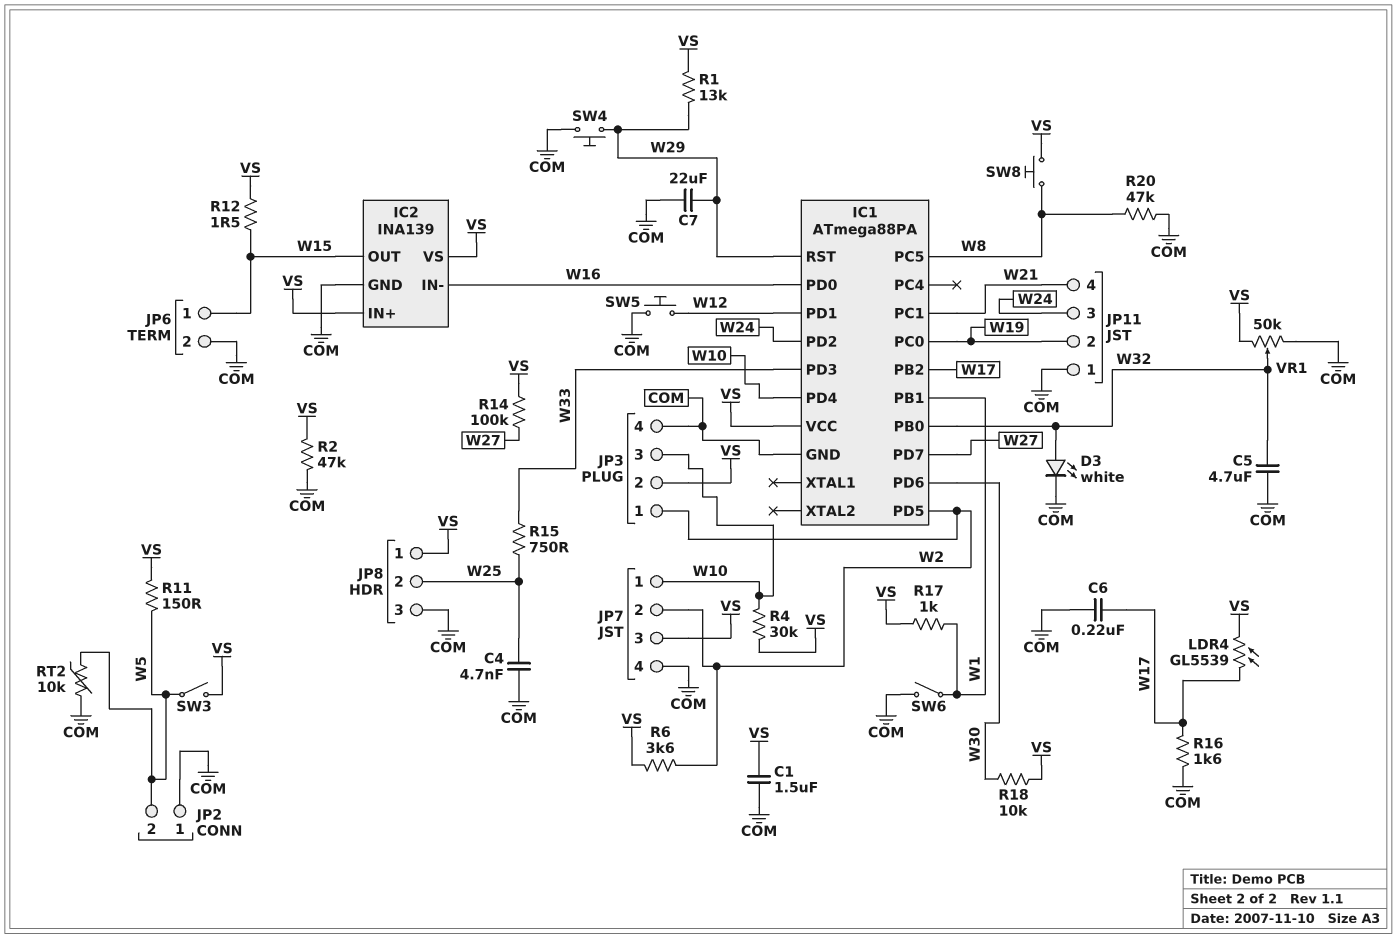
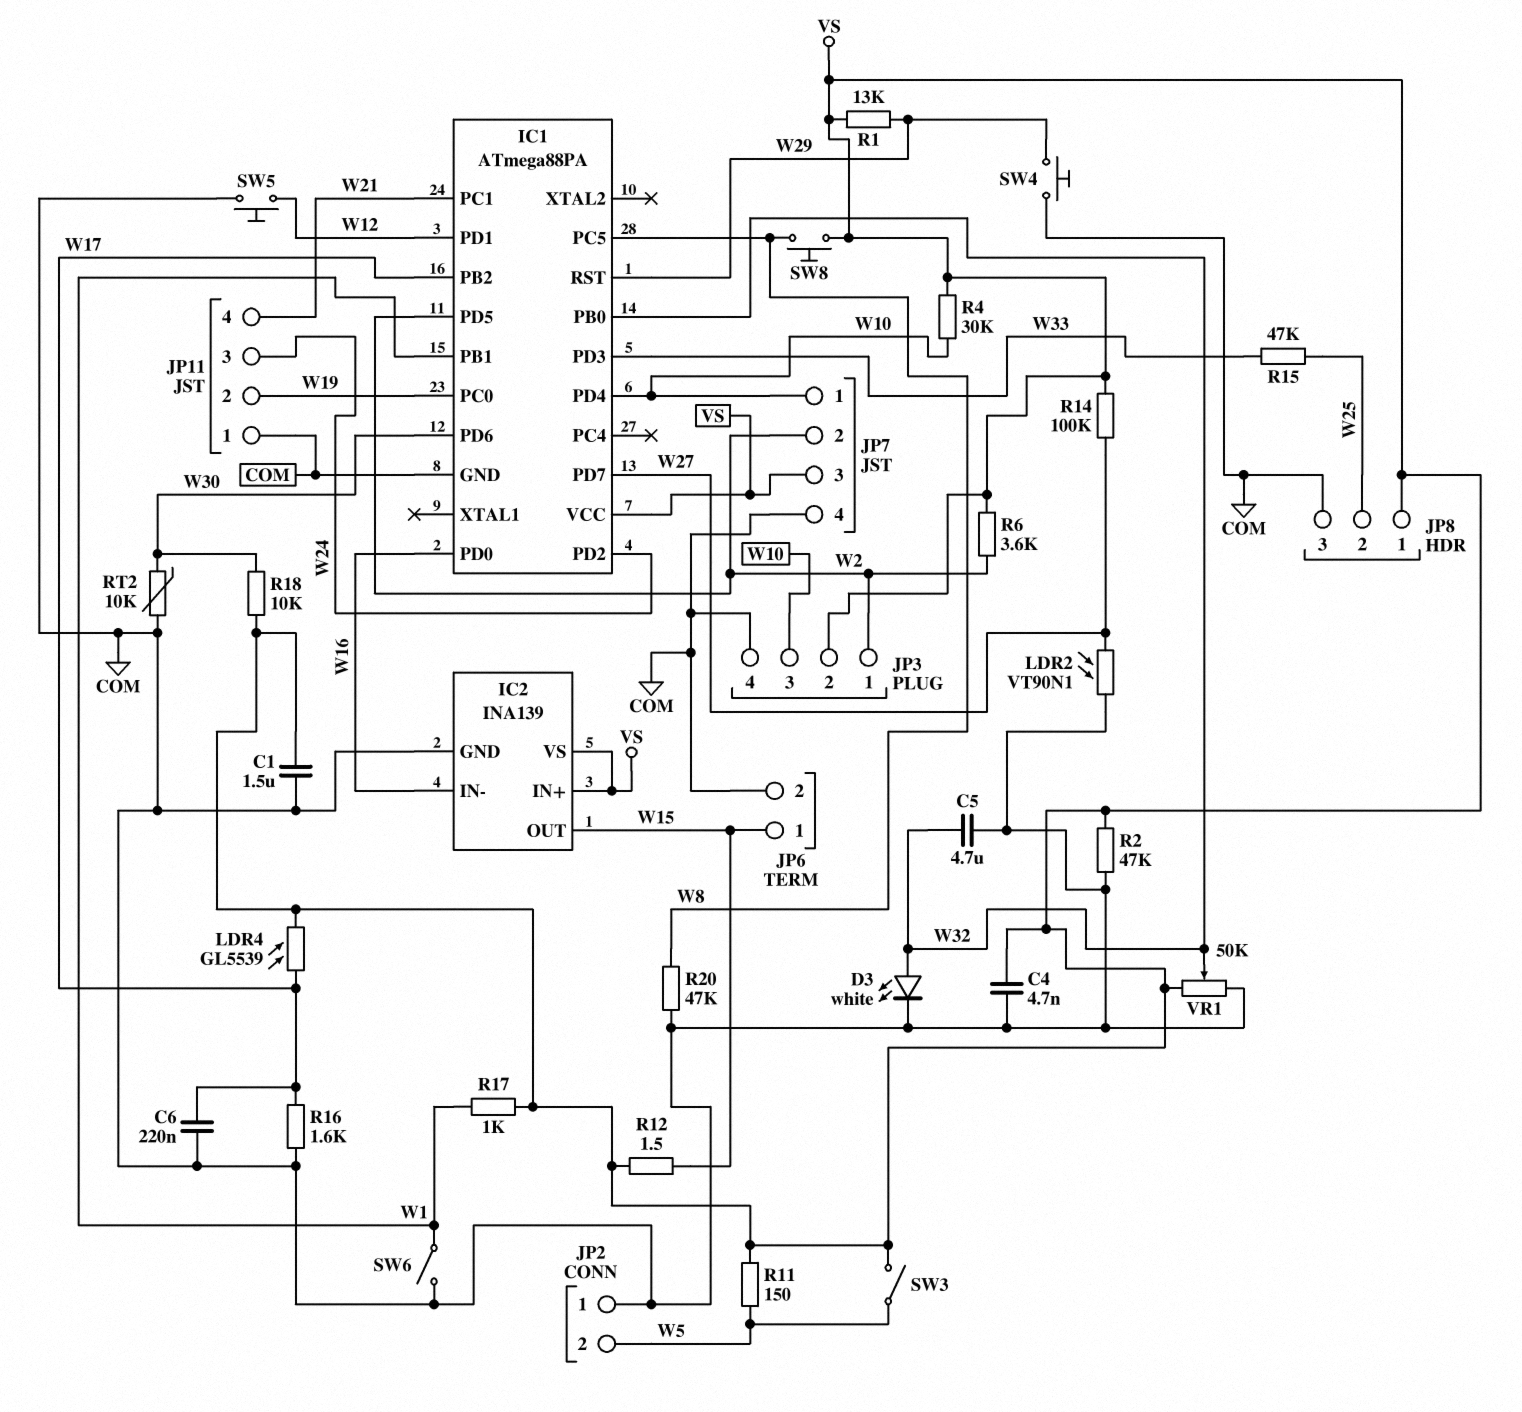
C4: 4.7nF (COM, W25) -> 4.7nF (COM, VS)
C7: 22uF (COM, W29) -> none
LDR2: none -> VT90N1 (COM, W27)
R15: 750 (W25, W33) -> 47k (W25, W33)
RT2: 10k (COM, W5) -> 10k (COM, W30)

